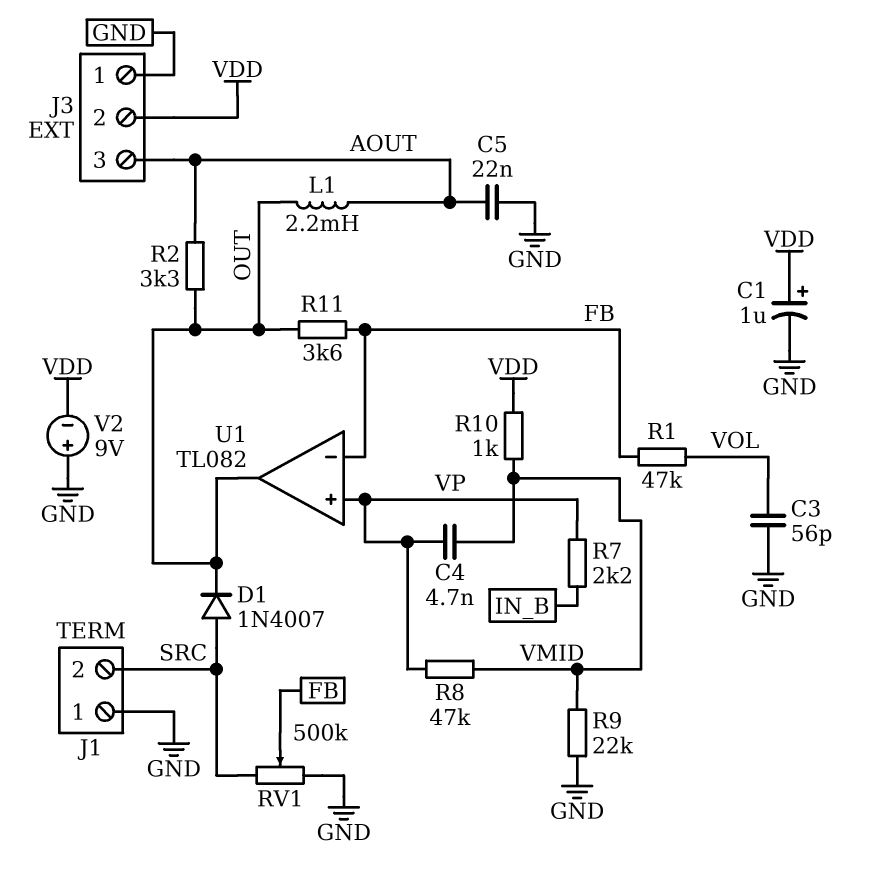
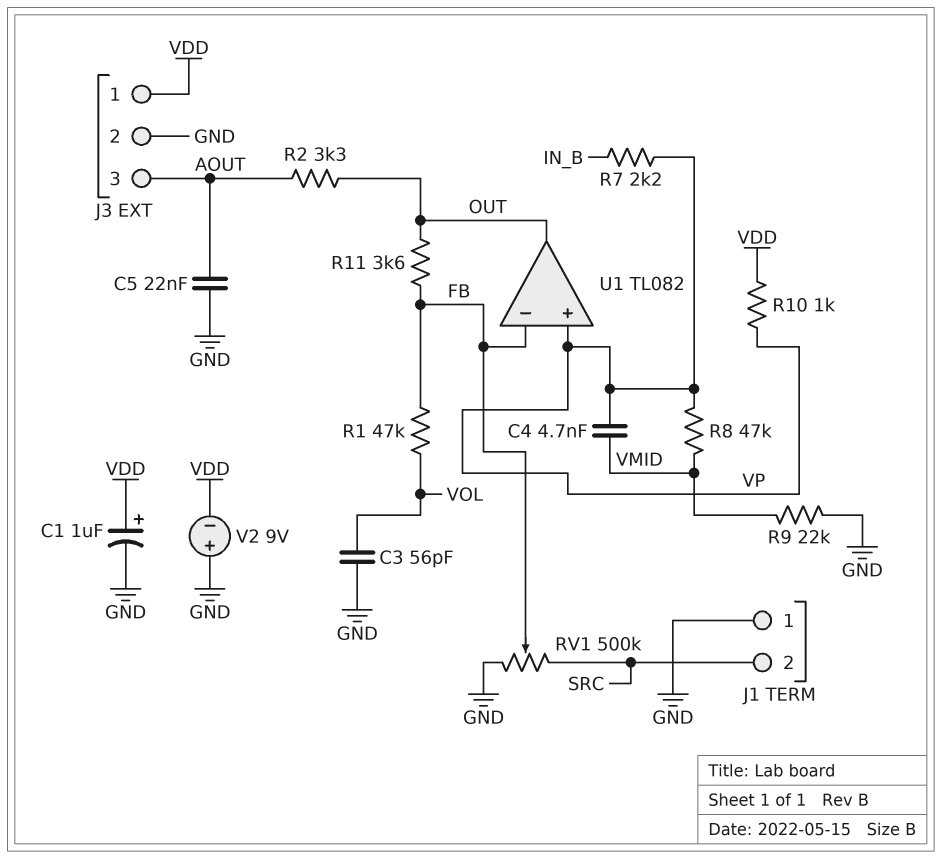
D1: diode 1N4007 (A SRC, K OUT) -> none
J3 pin 1: GND -> VDD
J3 pin 2: VDD -> GND
L1: 2.2mH (AOUT, OUT) -> none
R10: 1k (VDD, VMID) -> 1k (VDD, VP)

